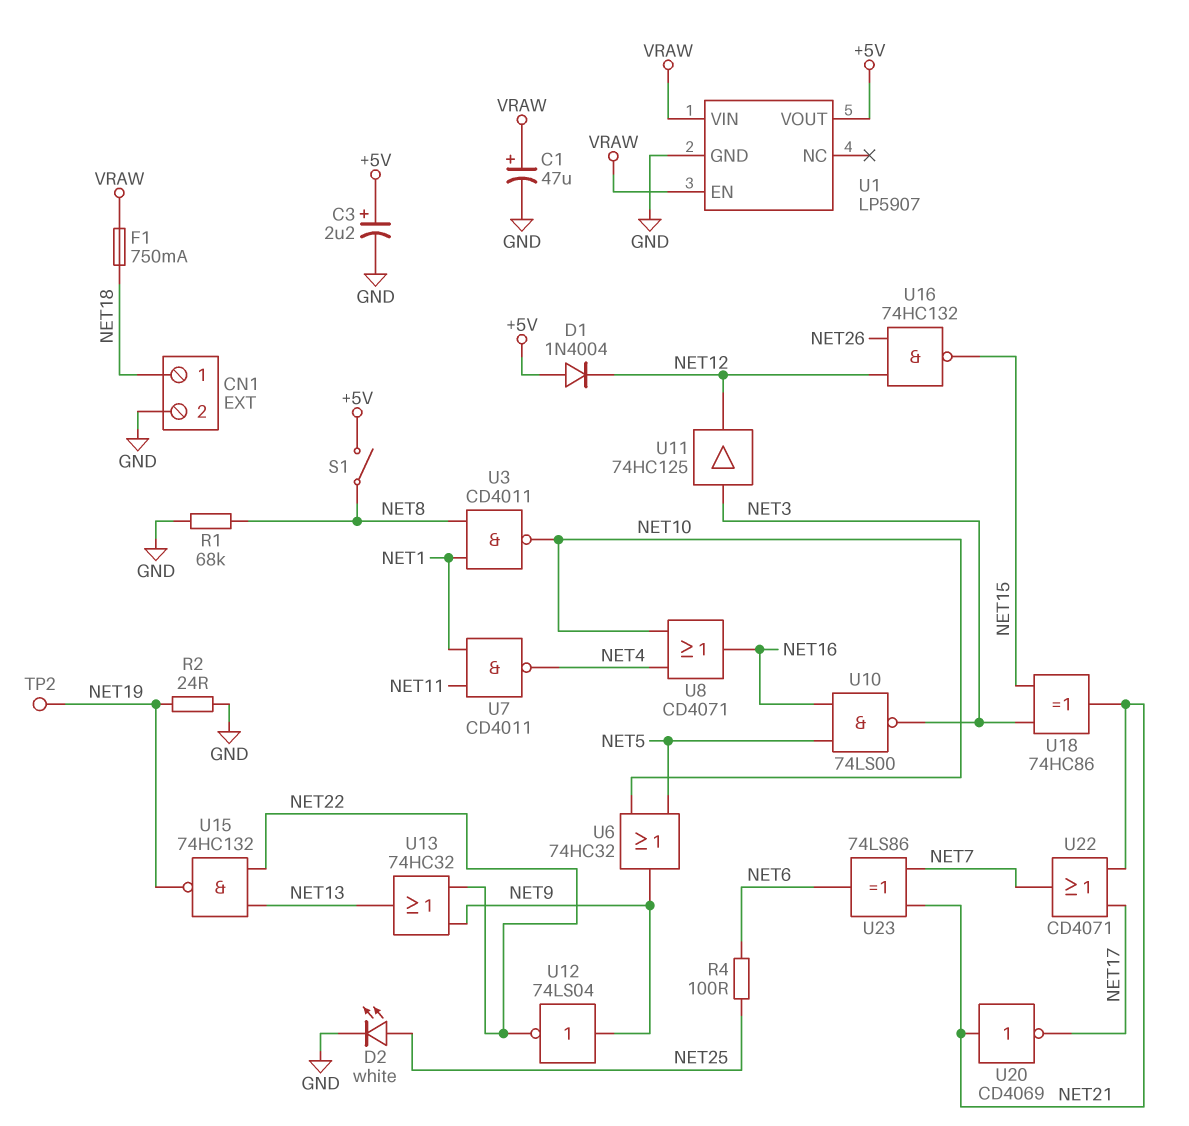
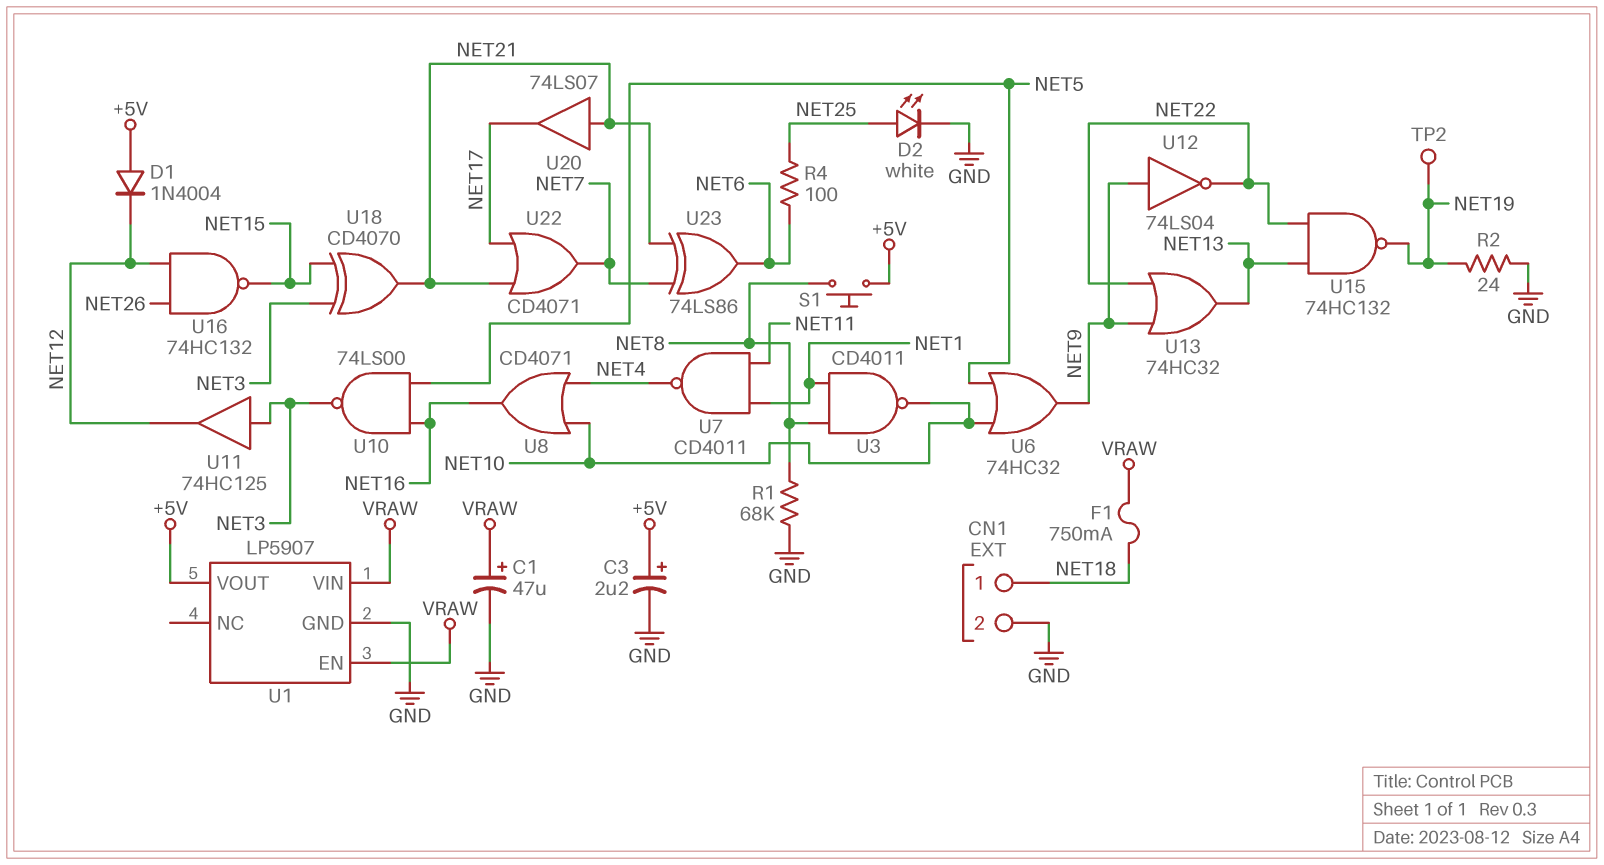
S1: switch (+5V, NET8) -> button (+5V, NET8)
U18: XOR 74HC86 (in NET3, in NET15, out NET21) -> XOR CD4070 (in NET3, in NET15, out NET21)
U20: NOT CD4069 (in NET21, out NET17) -> buffer 74LS07 (in NET21, out NET17)

